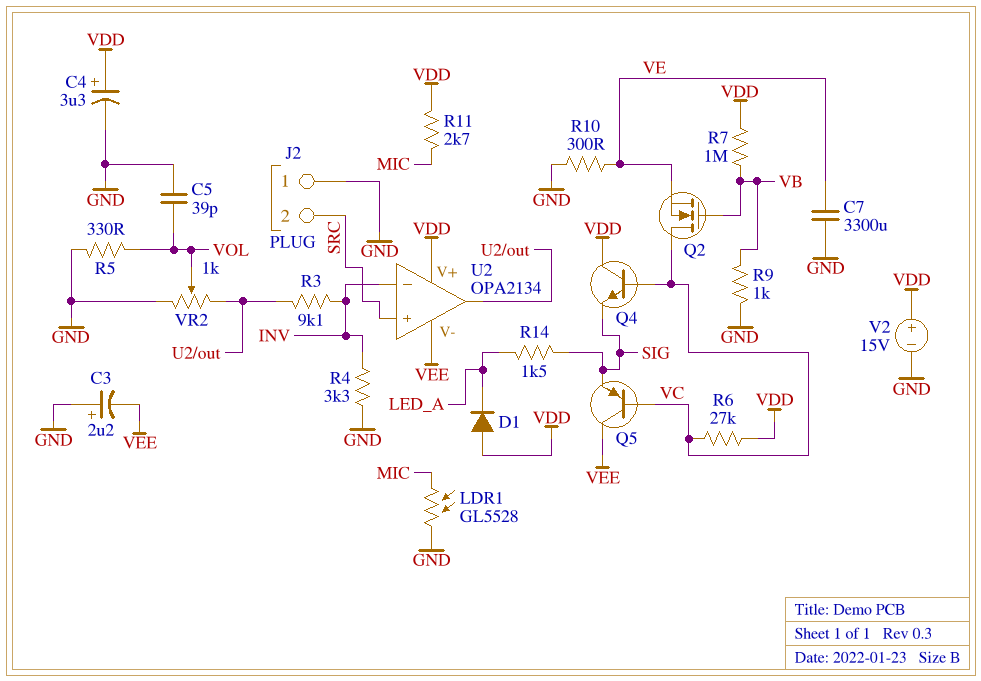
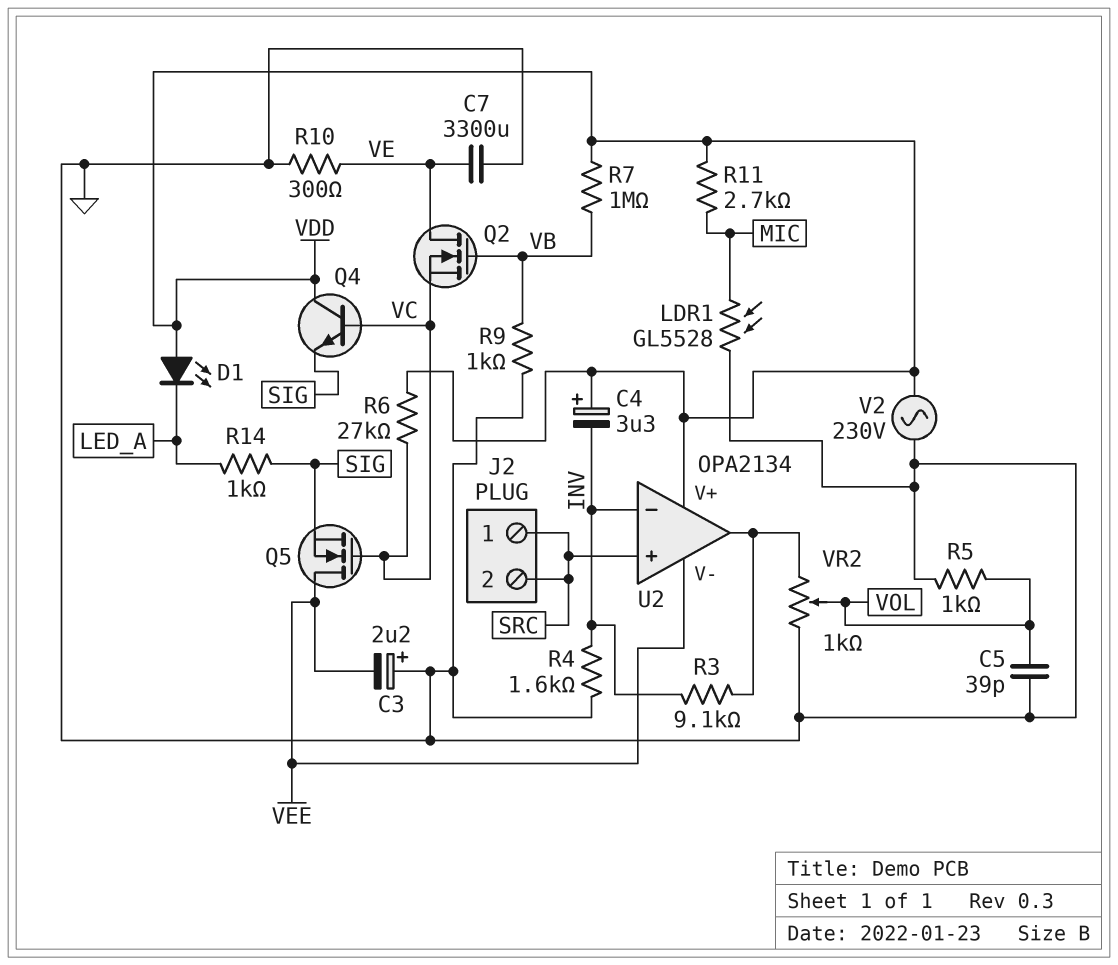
C4: 3.3uF (plus VDD, minus GND) -> 3.3uF (plus VDD, minus INV)
D1: diode (A VDD, K LED_A) -> LED (A VDD, K LED_A)
J2 pin 1: GND -> SRC
Q2: NMOS (G VB, D VC, S VE) -> NMOS (G VB, D VE, S VC)
Q5: PNP (B VC, C VEE, E SIG) -> NMOS (G VC, D VEE, S SIG)
R4: 3.3k (GND, INV) -> 1.6k (GND, INV)
R5: 330 (GND, VOL) -> 1k (GND, VOL)
R14: 1.5k (LED_A, SIG) -> 1k (LED_A, SIG)
V2: 15V (plus VDD, minus GND) -> AC 230V (GND, VDD)

